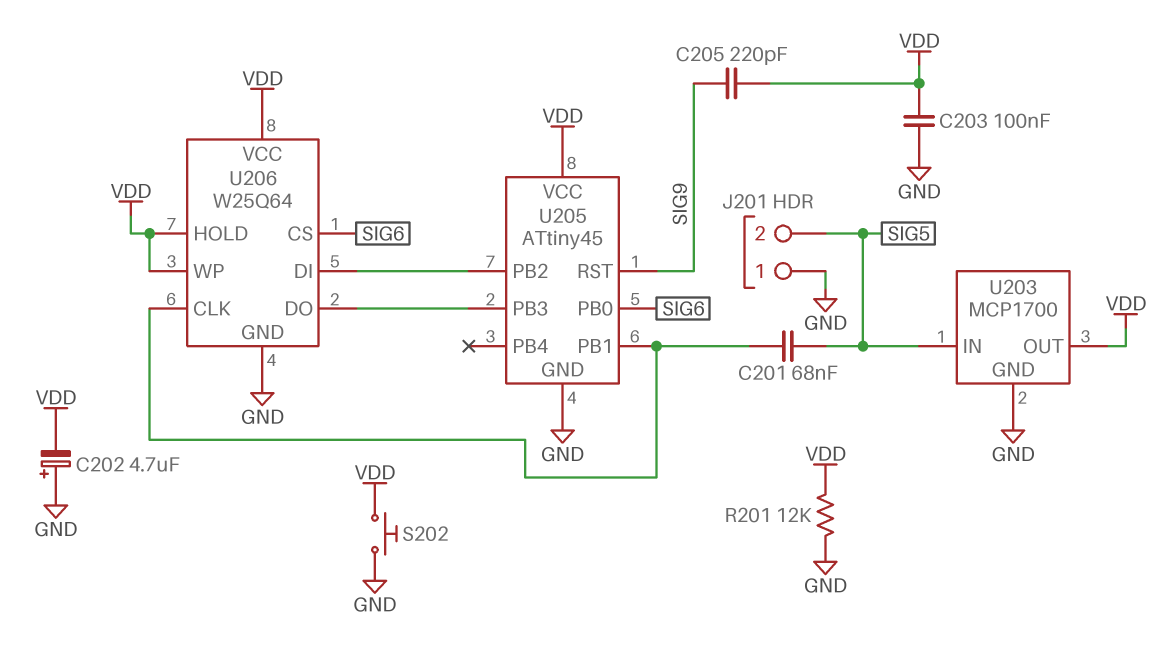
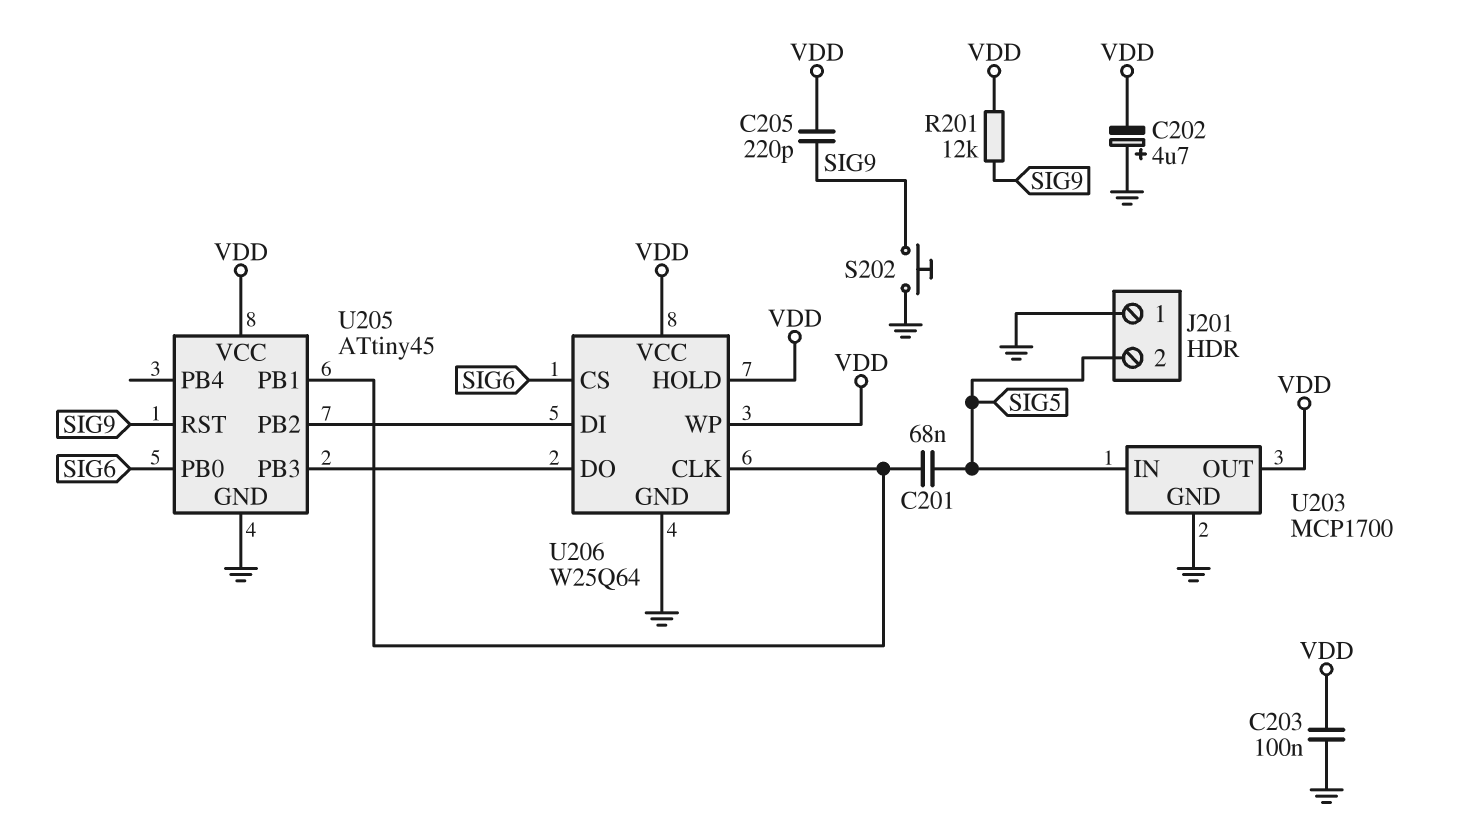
R201: 12k (GND, VDD) -> 12k (SIG9, VDD)
S202: button (GND, VDD) -> button (GND, SIG9)

